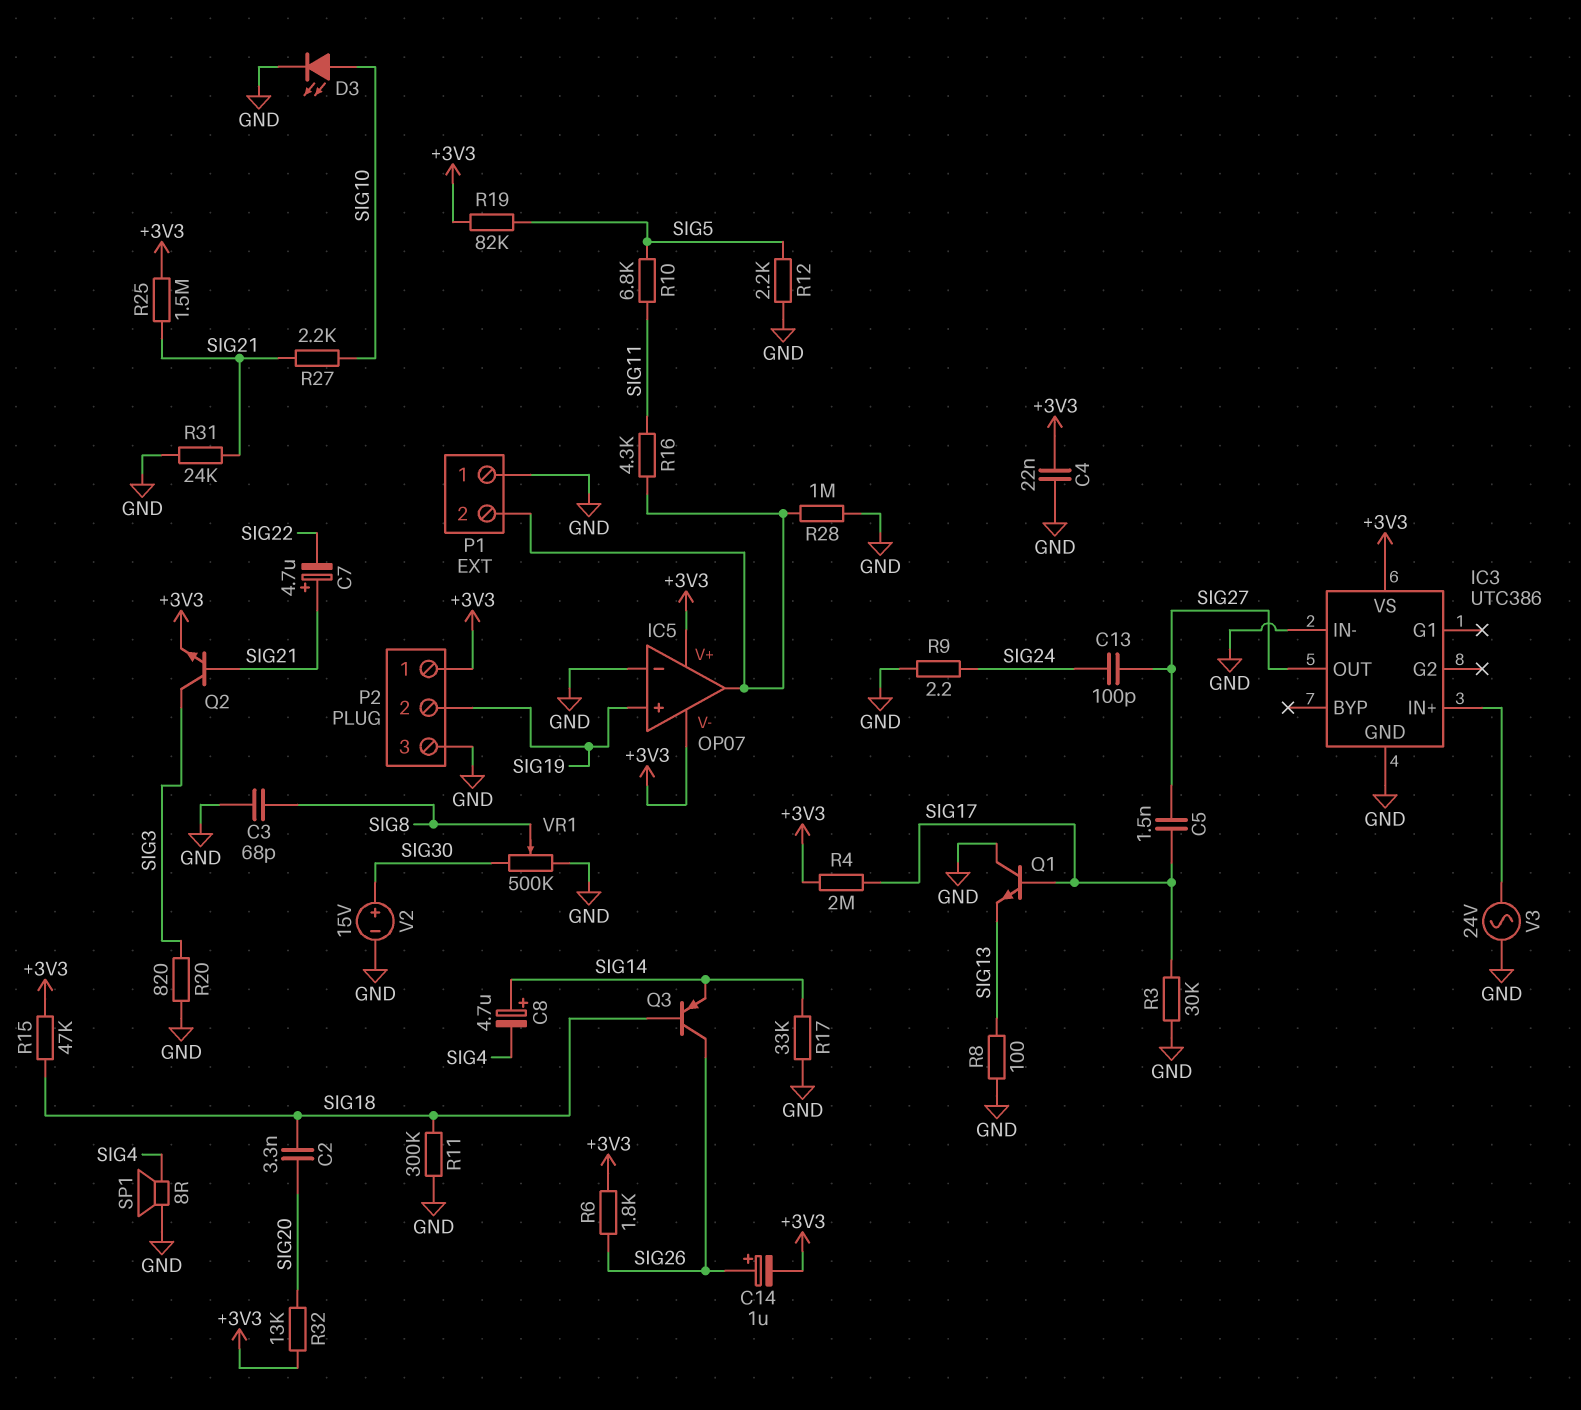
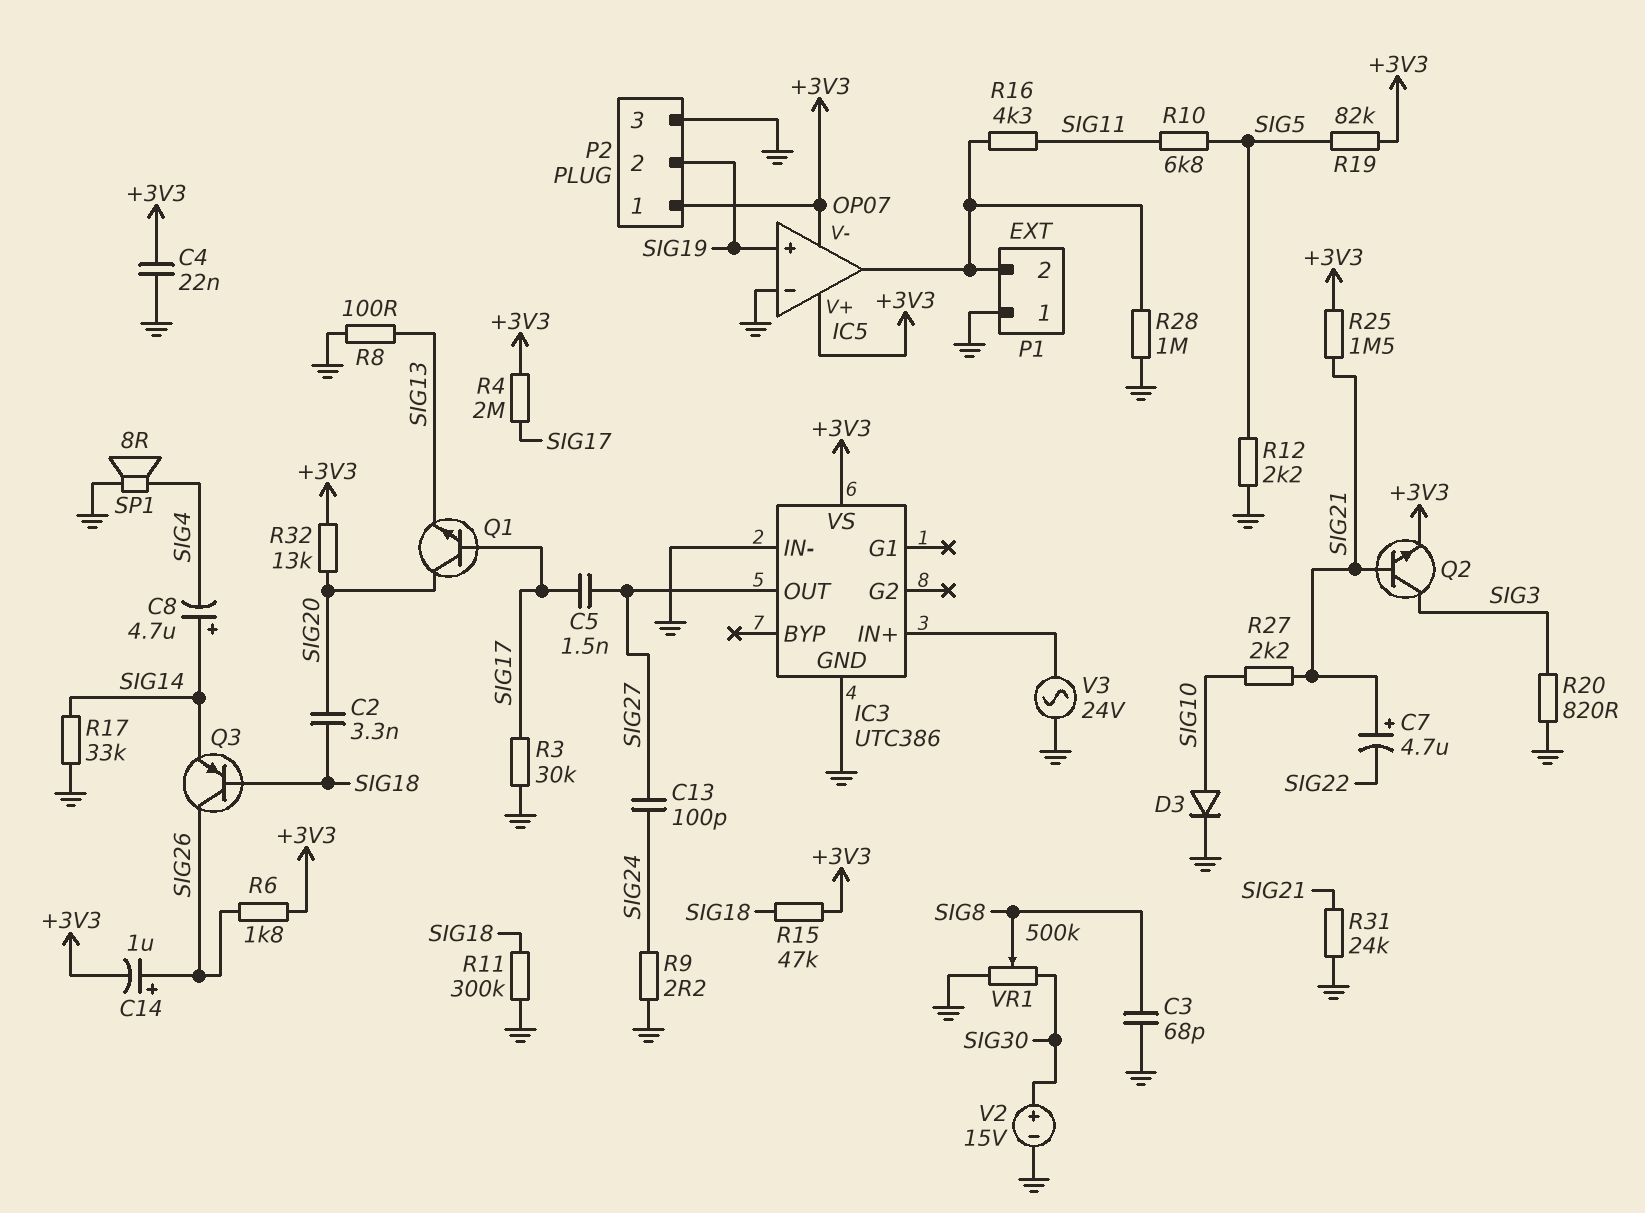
D3: LED (A SIG10, K GND) -> diode (A SIG10, K GND)
Q1: NPN (B SIG17, C GND, E SIG13) -> NPN (B SIG17, C SIG20, E SIG13)

